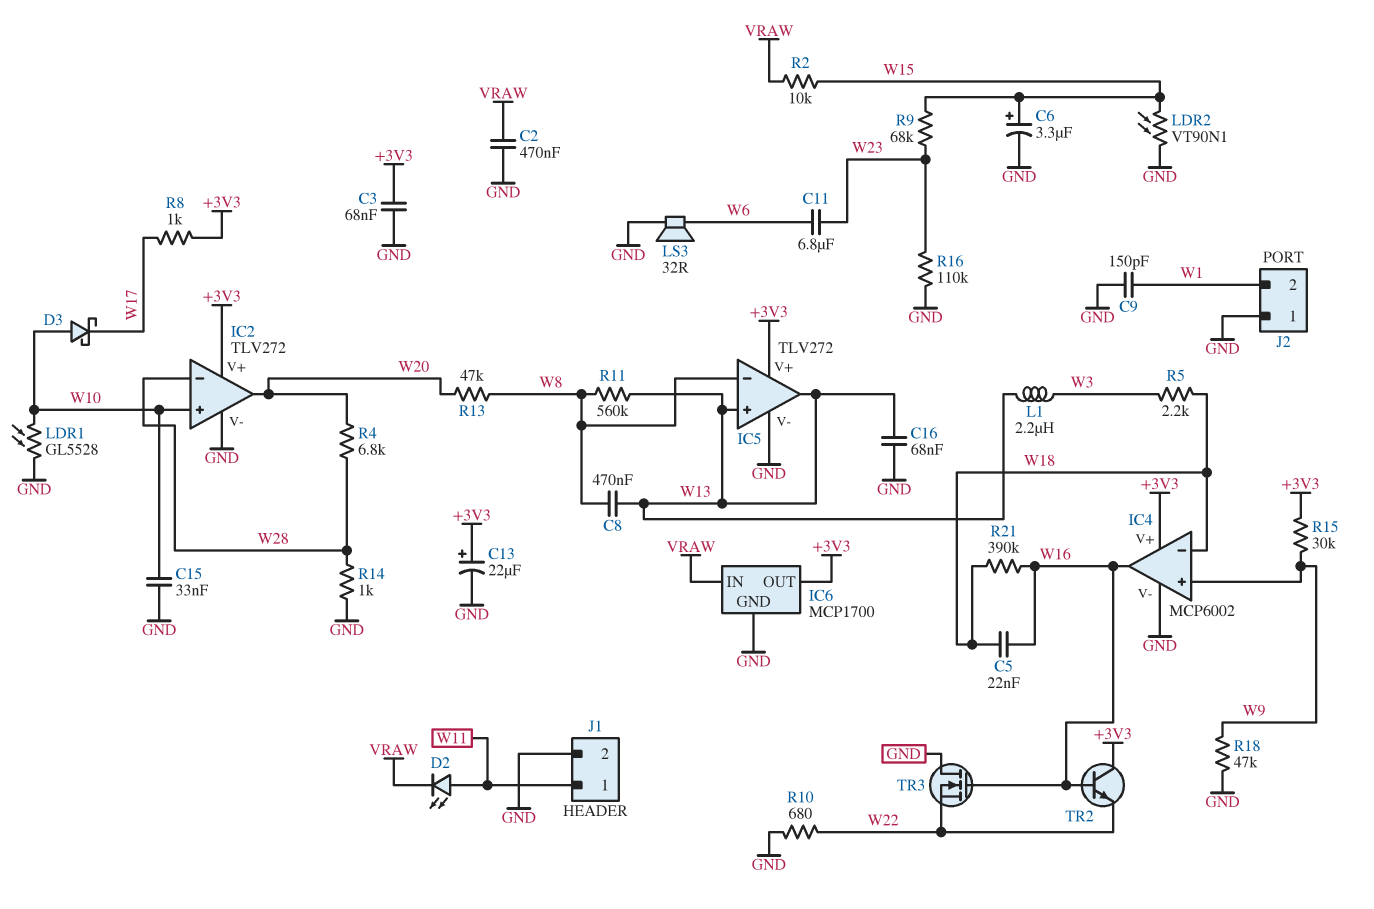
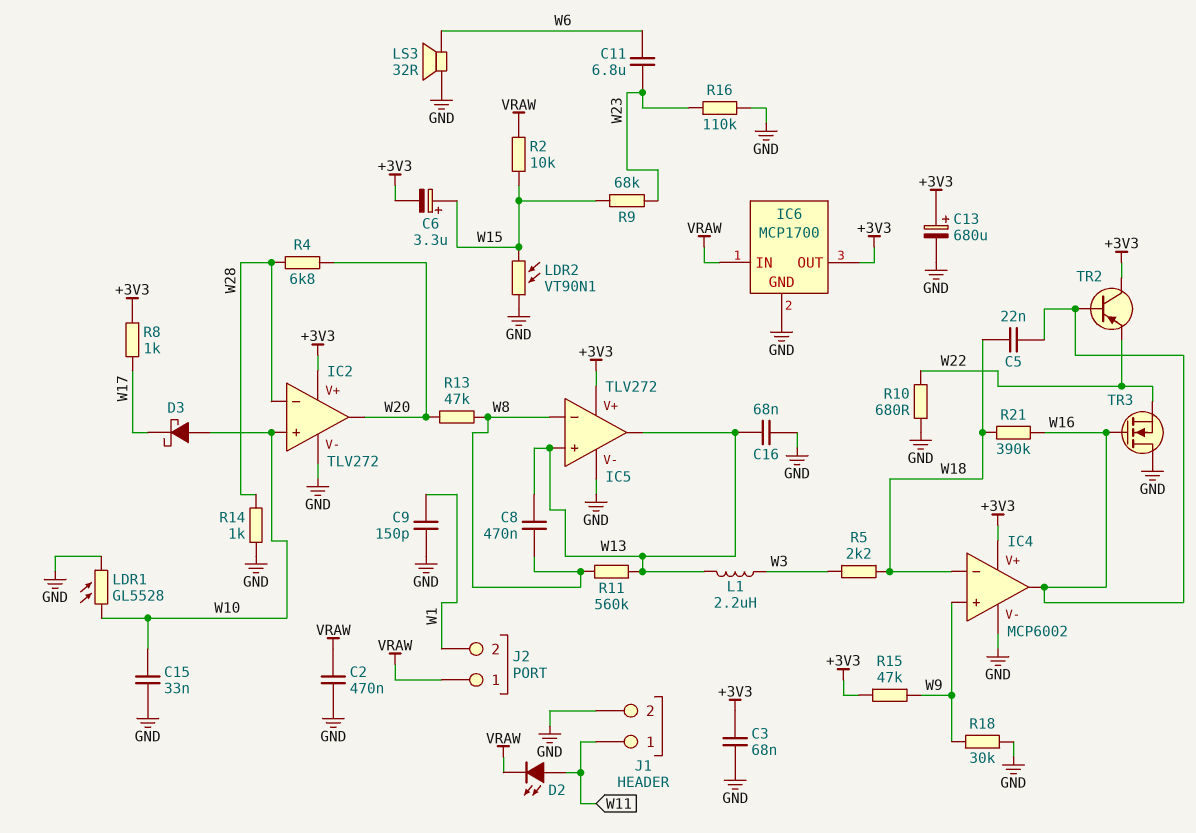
C6: 3.3uF (plus W15, minus GND) -> 3.3uF (plus W15, minus +3V3)
C13: 22uF (plus +3V3, minus GND) -> 680uF (plus +3V3, minus GND)
J2 pin 1: GND -> VRAW
R15: 30k (+3V3, W9) -> 47k (+3V3, W9)
R18: 47k (GND, W9) -> 30k (GND, W9)
TR2: NPN (B W16, C +3V3, E W22) -> PNP (B W16, C +3V3, E W22)

